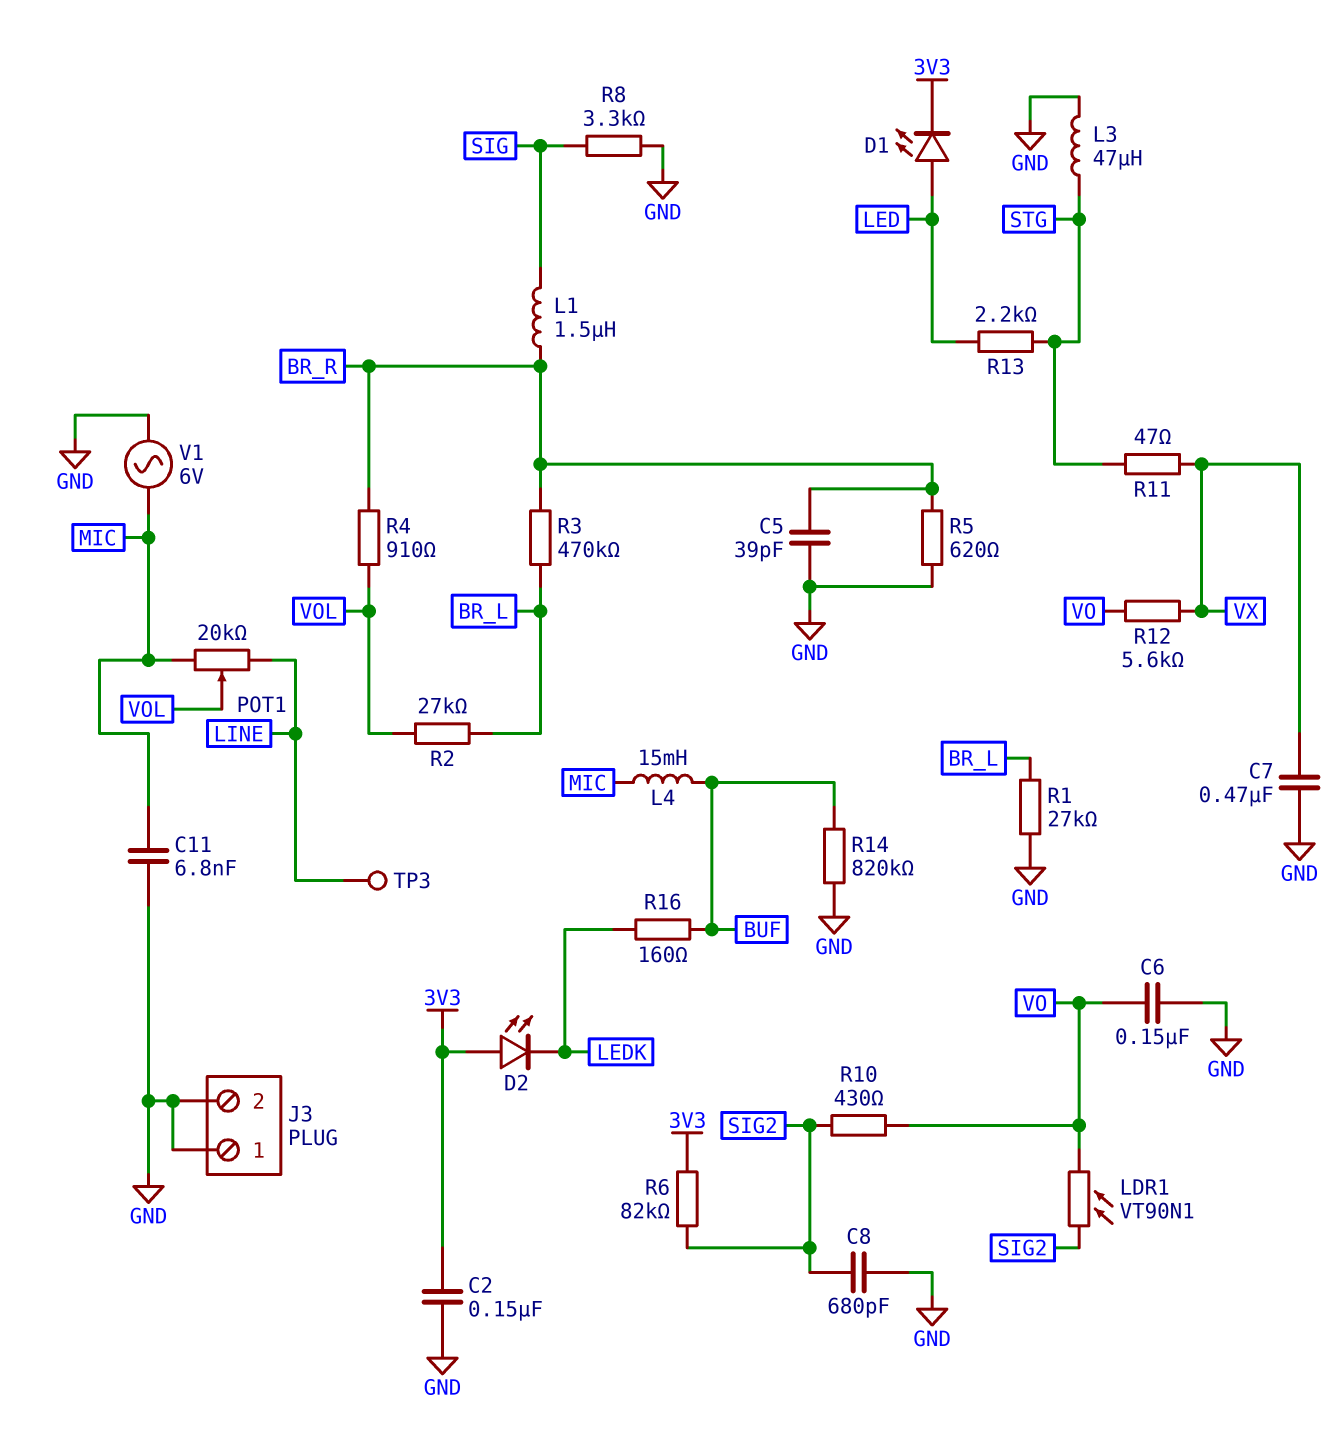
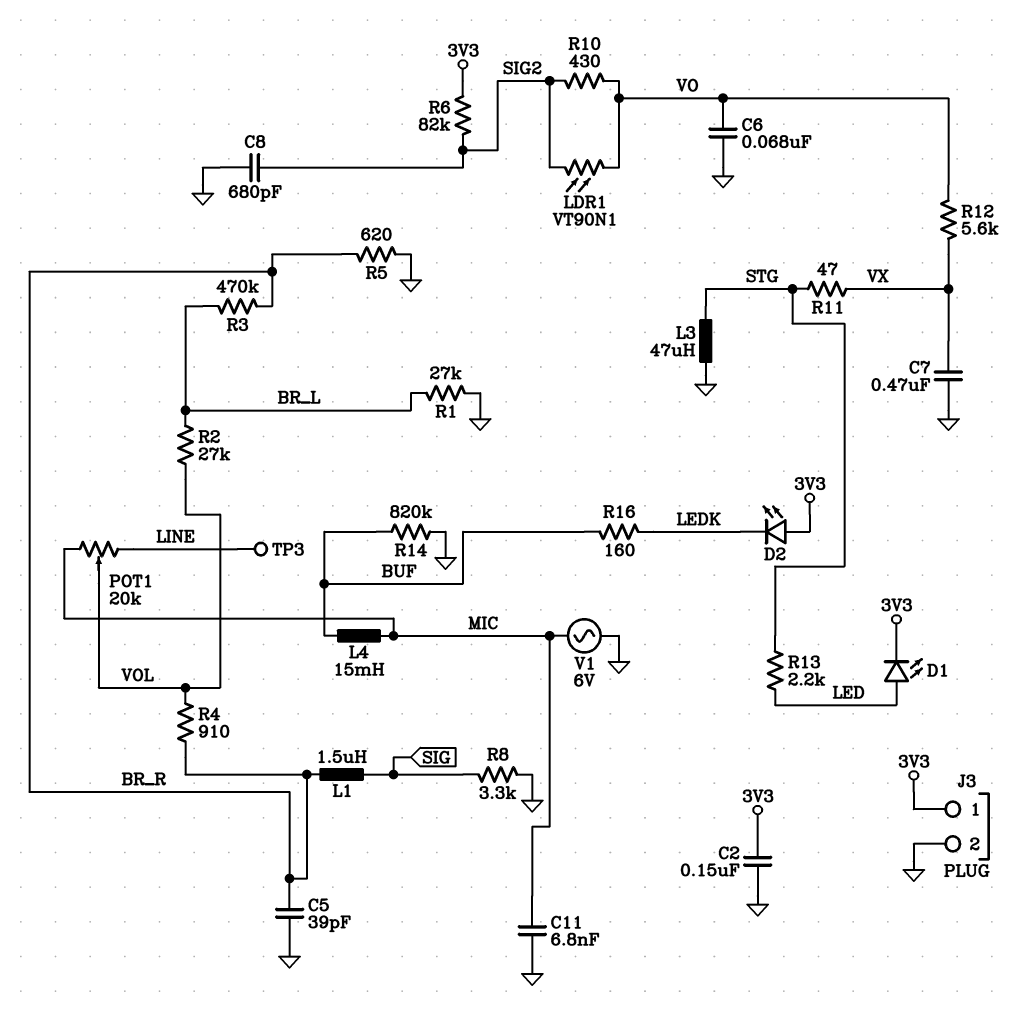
C6: 150nF (GND, VO) -> 68nF (GND, VO)
J3 pin 1: GND -> 3V3

